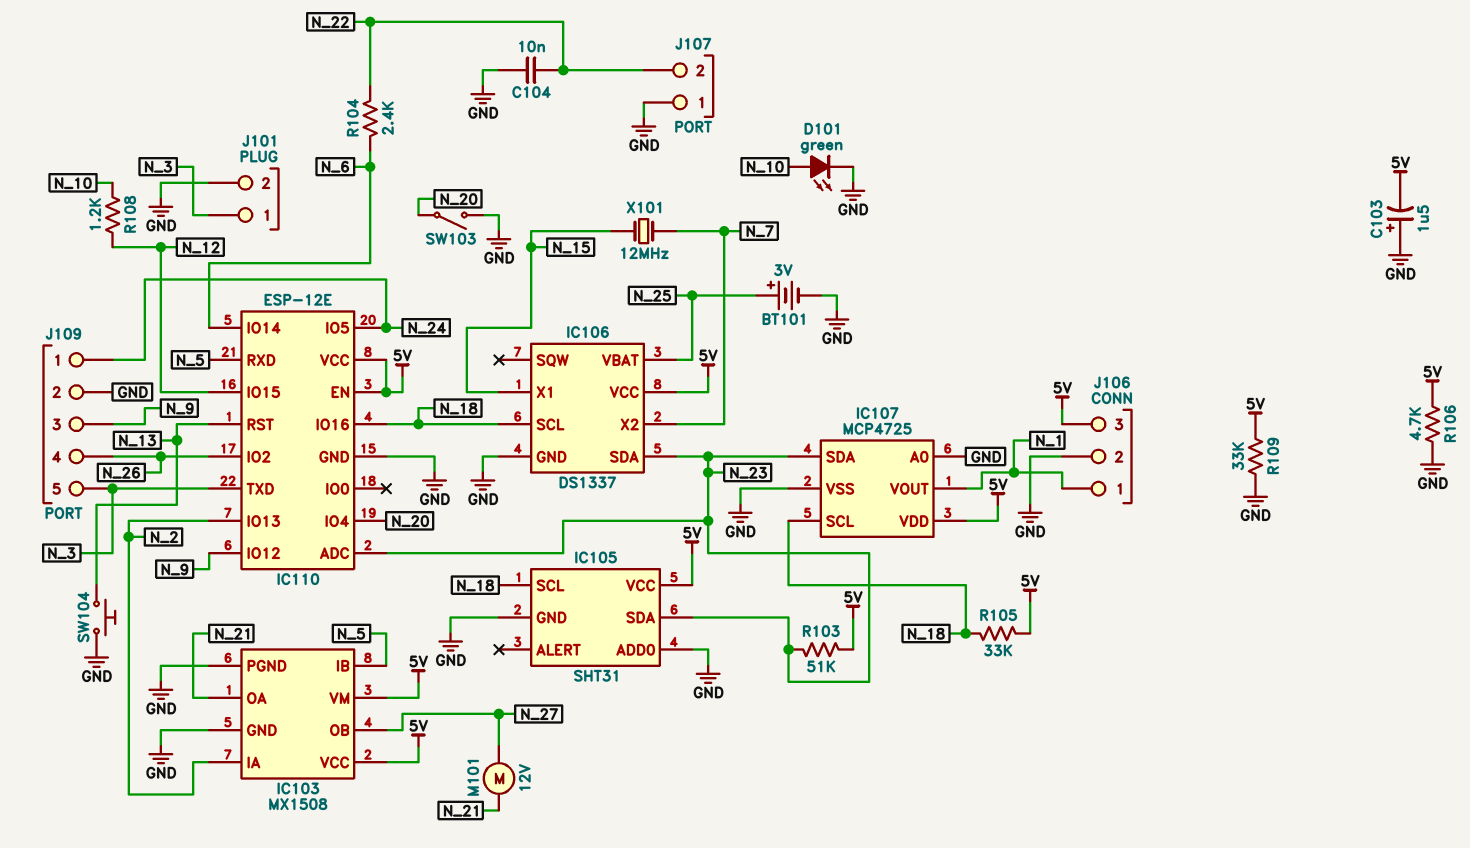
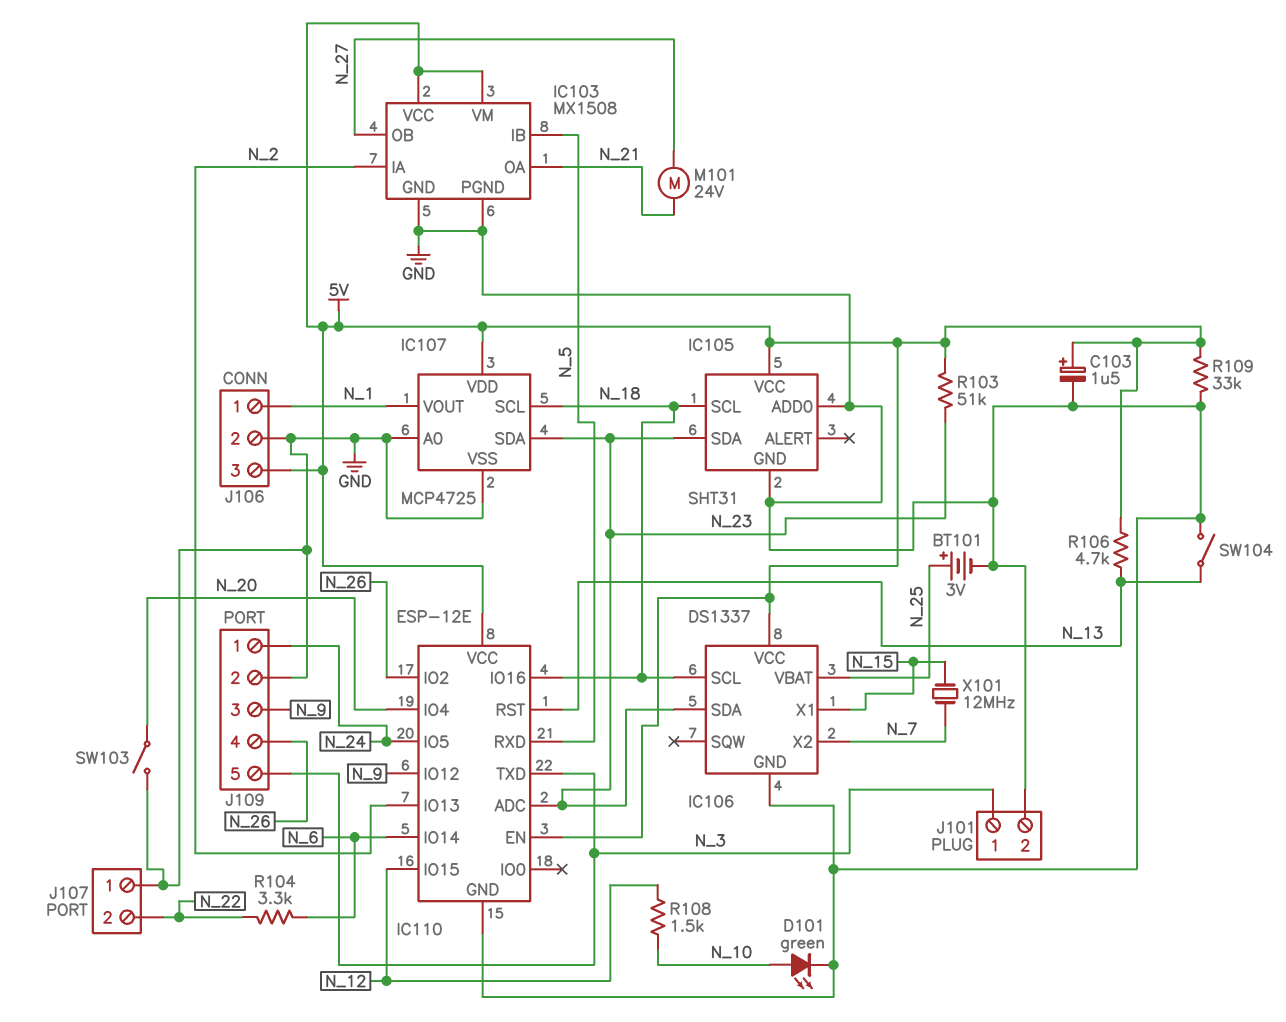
C103: 1.5uF (plus GND, minus 5V) -> 1.5uF (plus 5V, minus GND)
C104: 10nF (GND, N_22) -> none
M101: motor 12V (N_21, N_27) -> motor 24V (N_21, N_27)
R104: 2.4k (N_6, N_22) -> 3.3k (N_6, N_22)
R105: 33k (5V, N_18) -> none
R106: 4.7k (5V, GND) -> 4.7k (5V, N_13)
R108: 1.2k (N_10, N_12) -> 1.5k (N_10, N_12)
SW104: button (GND, N_13) -> switch (GND, N_13)

